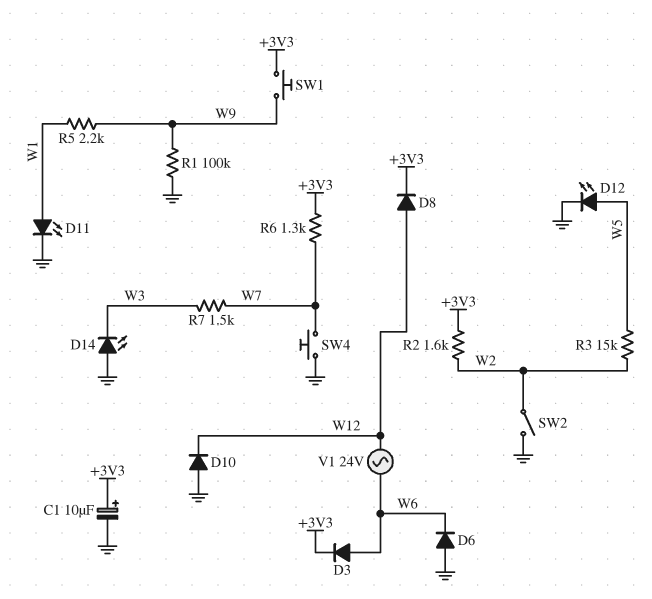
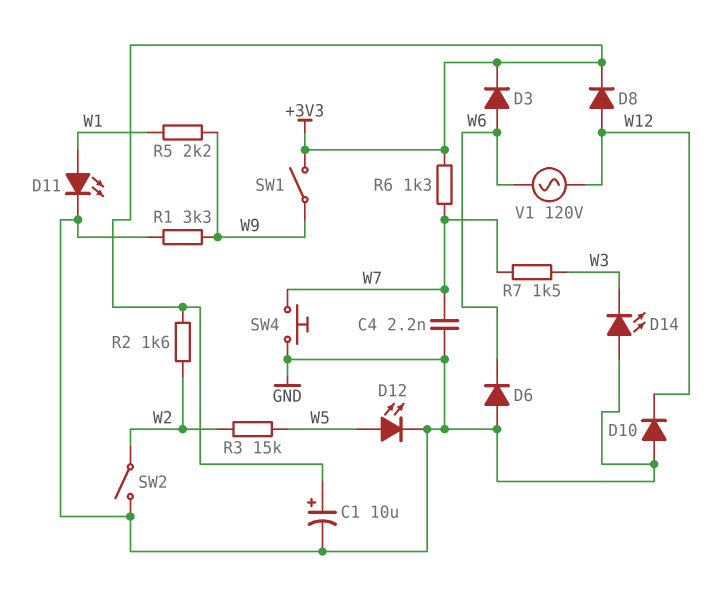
C4: none -> 2.2nF (GND, W7)
R1: 100k (GND, W9) -> 3.3k (GND, W9)
SW1: button (+3V3, W9) -> switch (+3V3, W9)
V1: AC 24V (W6, W12) -> AC 120V (W6, W12)

